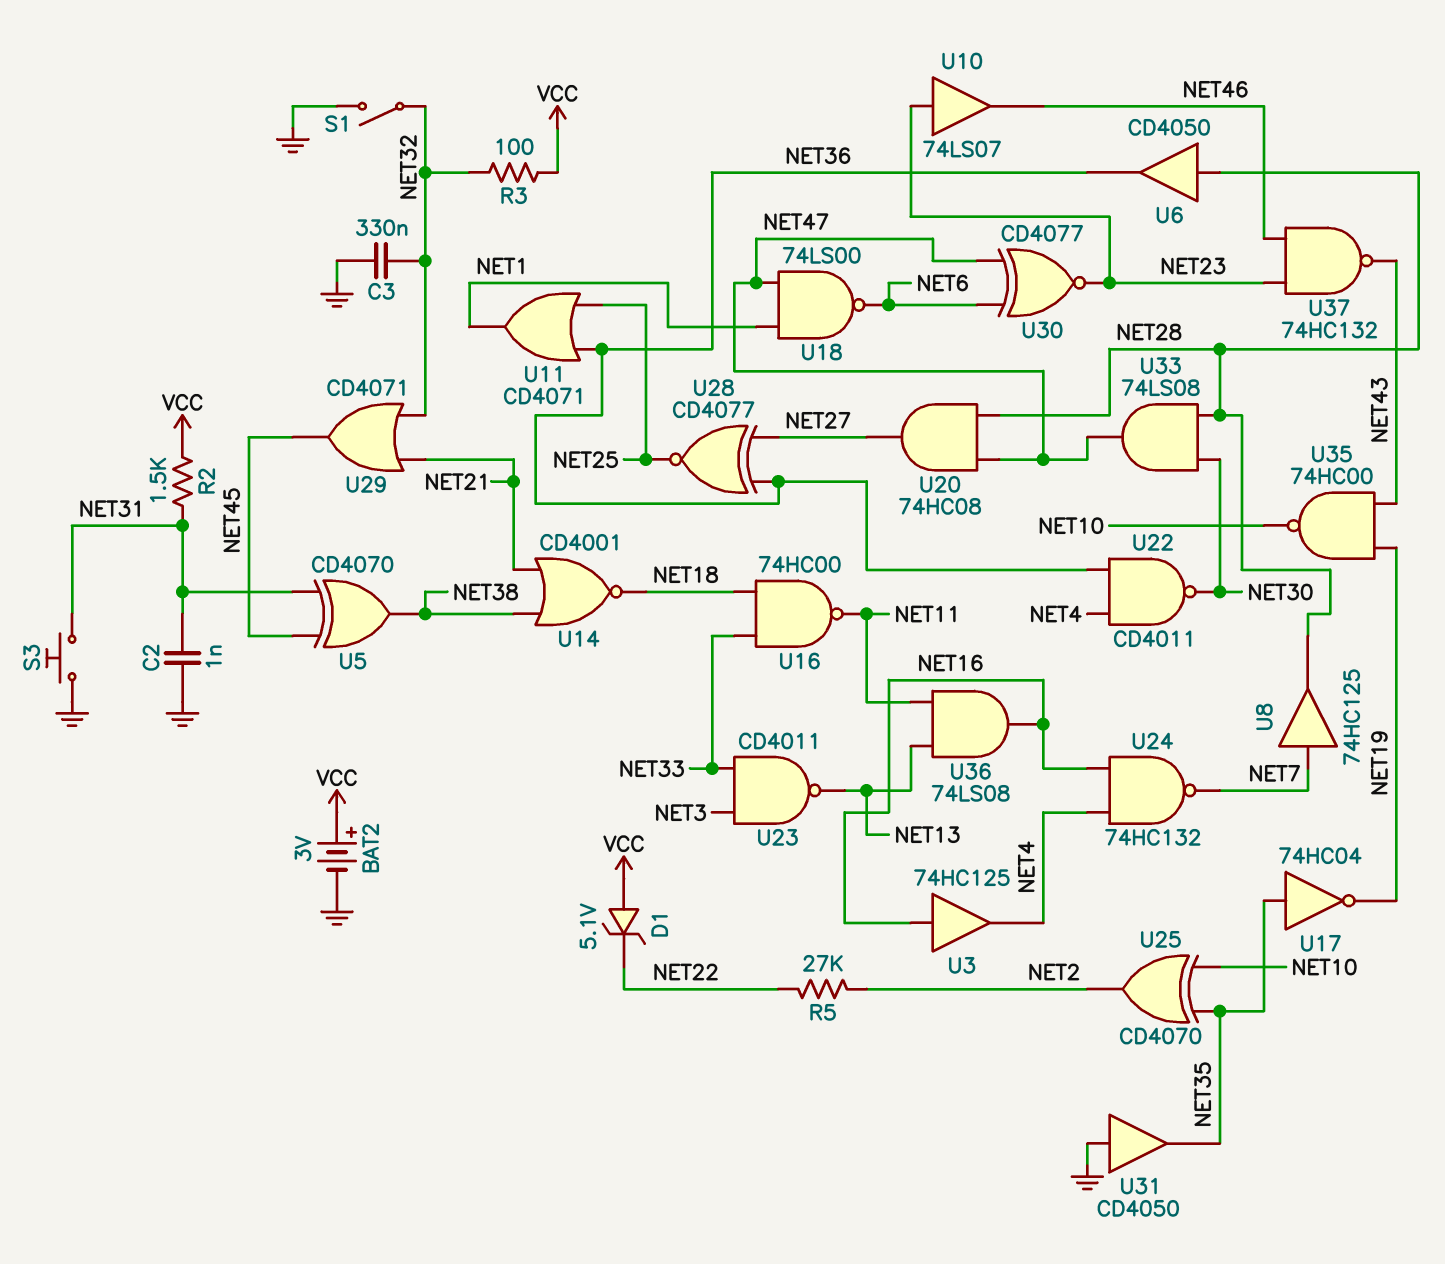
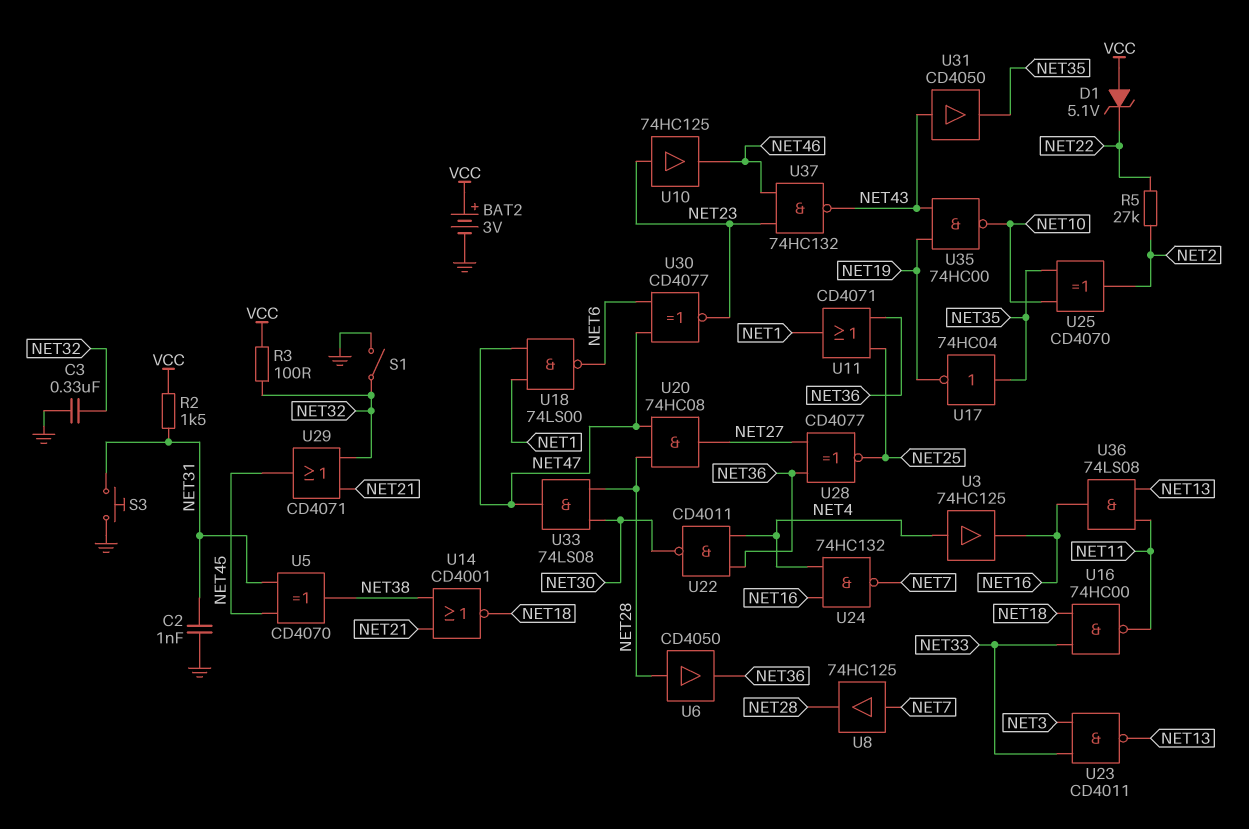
U3: buffer 74HC125 (in NET16, out NET4) -> buffer 74HC125 (in NET4, out NET16)
U10: buffer 74LS07 (in NET23, out NET46) -> buffer 74HC125 (in NET23, out NET46)
U31: buffer CD4050 (in GND, out NET35) -> buffer CD4050 (in NET43, out NET35)

